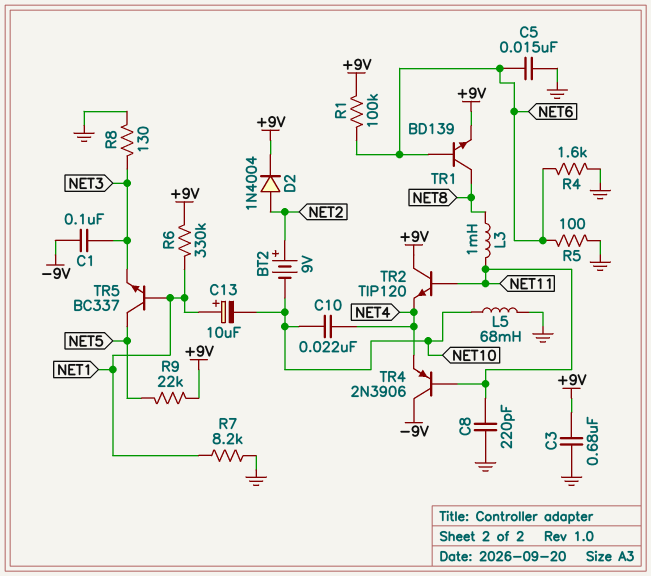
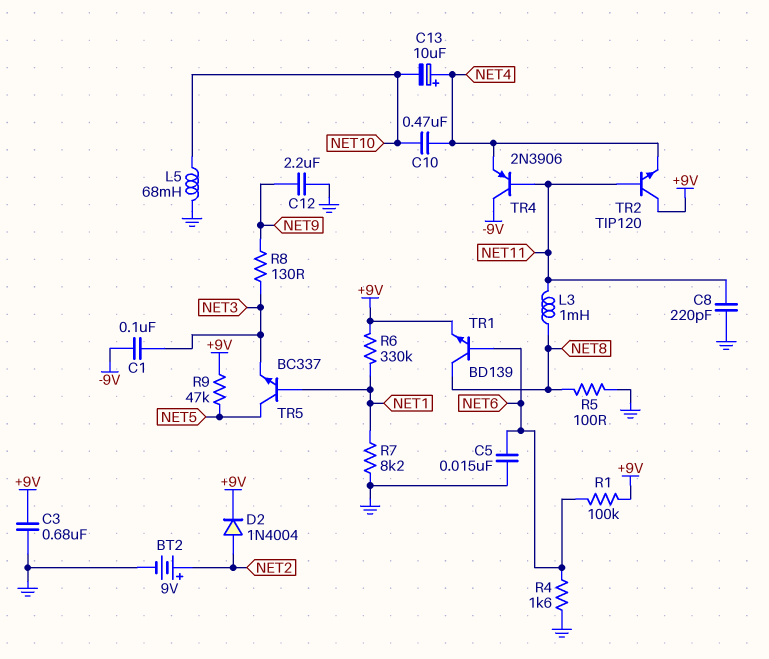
BT2: 9V (plus NET2, minus NET10) -> 9V (plus NET2, minus GND)
C10: 22nF (NET4, NET10) -> 470nF (NET4, NET10)
C12: none -> 2.2uF (GND, NET9)
C13: 10uF (plus NET1, minus NET10) -> 10uF (plus NET4, minus NET10)
R5: 100 (GND, NET6) -> 100 (GND, NET8)
R8: 130 (GND, NET3) -> 130 (NET3, NET9)
R9: 22k (+9V, NET5) -> 47k (+9V, NET5)

